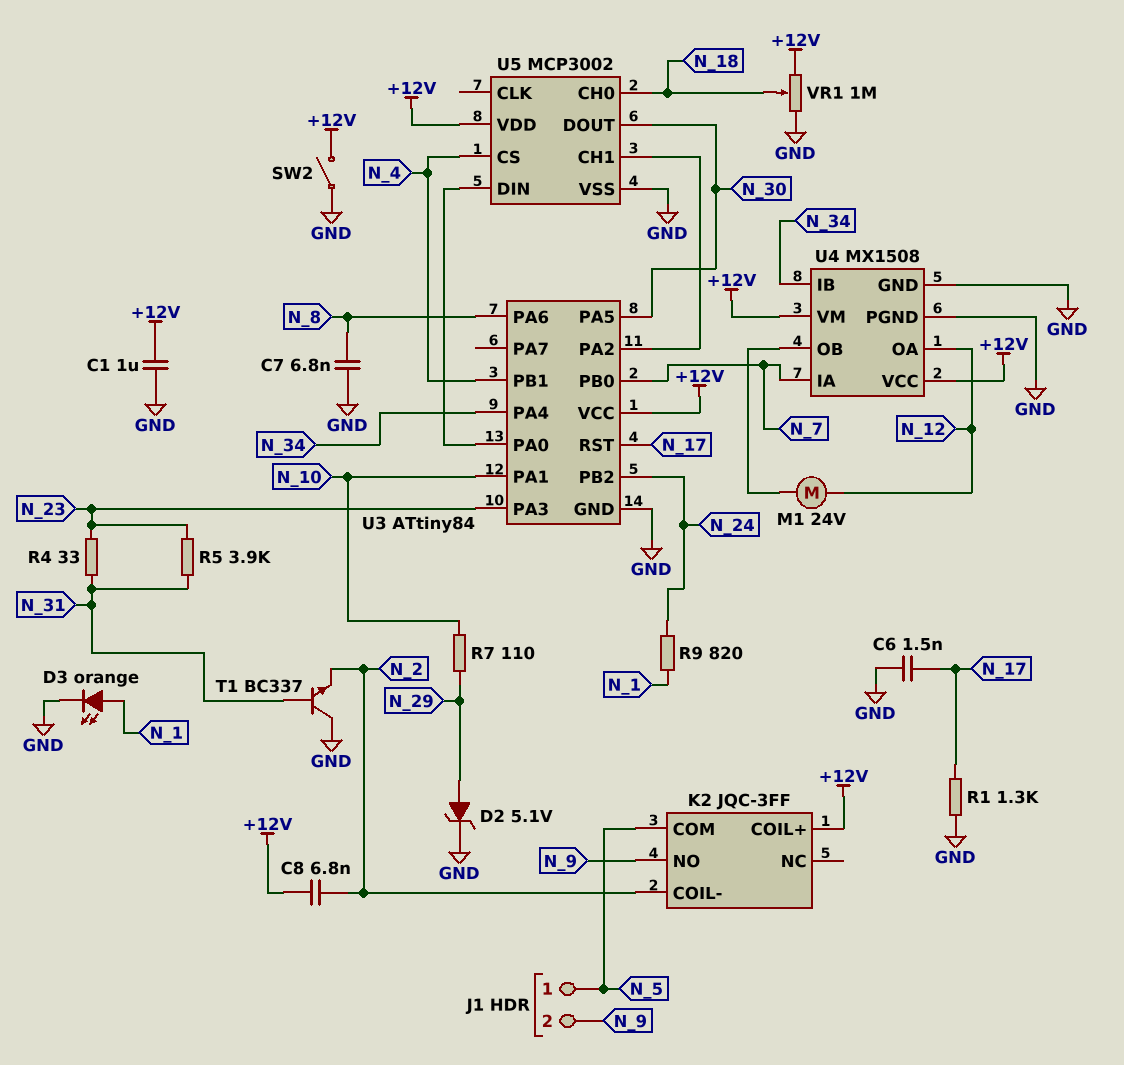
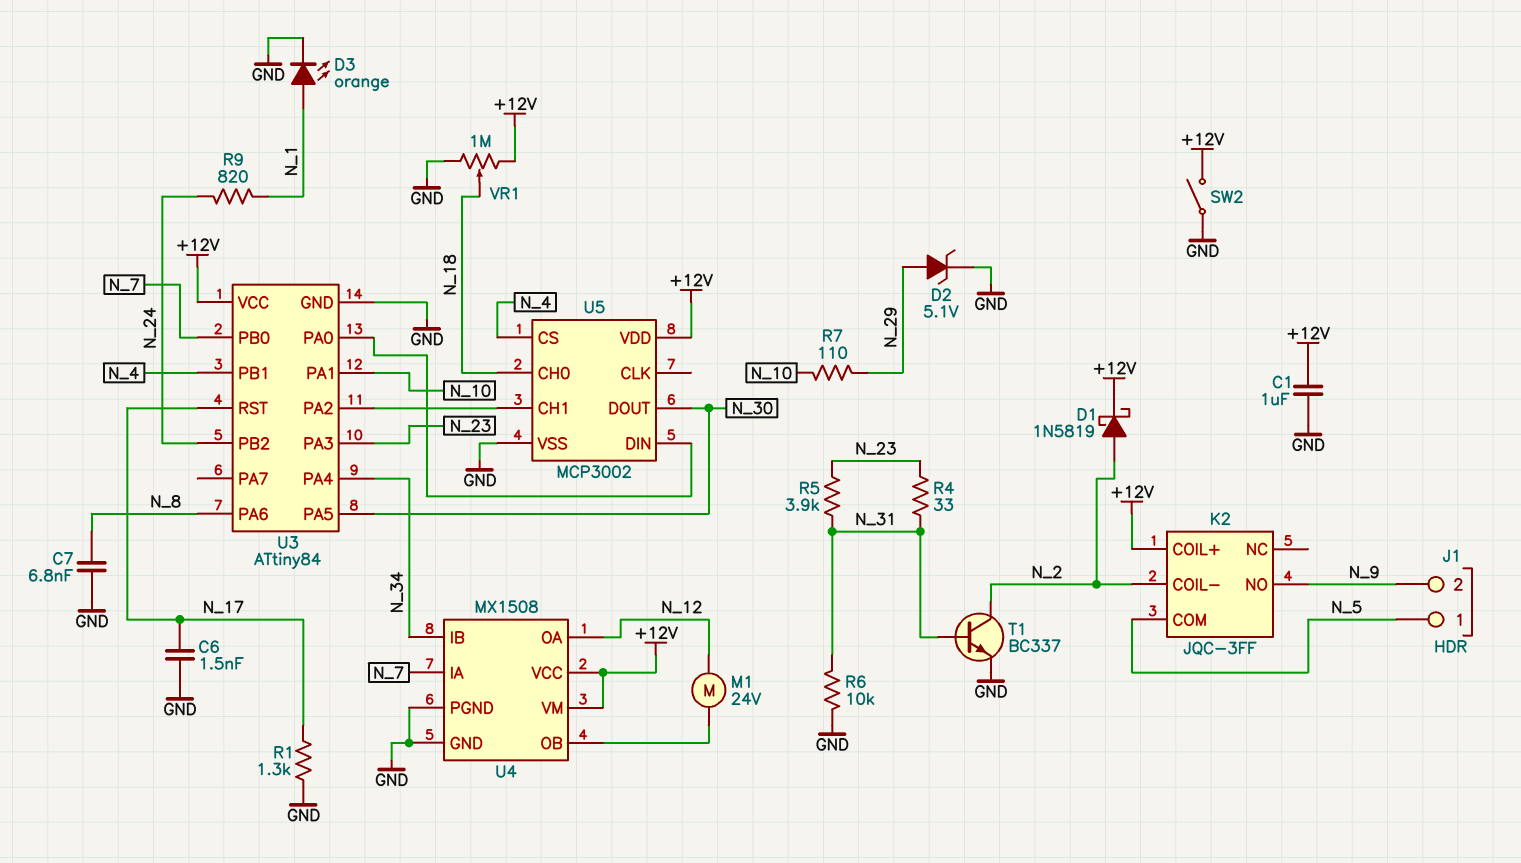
C8: 6.8nF (+12V, N_2) -> none
D1: none -> schottky 1N5819 (A N_2, K +12V)
R6: none -> 10k (GND, N_31)
T1: NPN BC337 (B N_31, C GND, E N_2) -> NPN BC337 (B N_31, C N_2, E GND)

